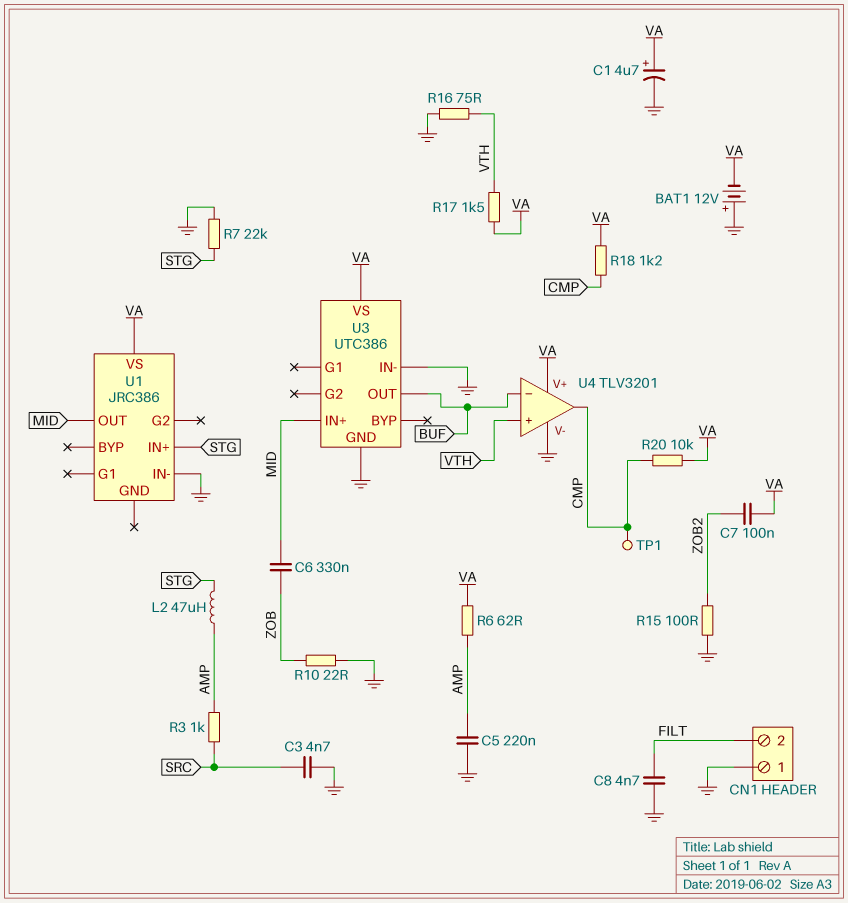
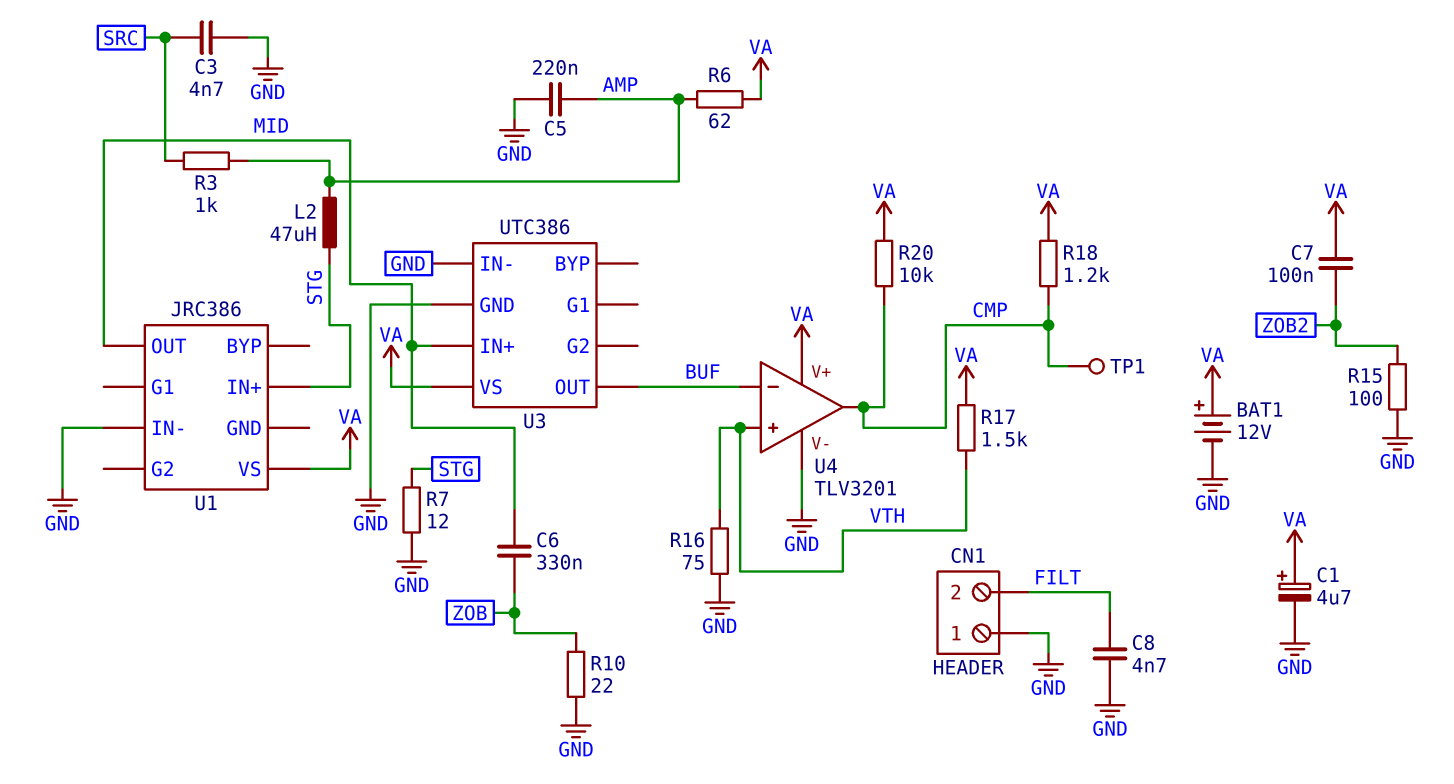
BAT1: 12V (plus GND, minus VA) -> 12V (plus VA, minus GND)
R7: 22k (GND, STG) -> 12 (GND, STG)

